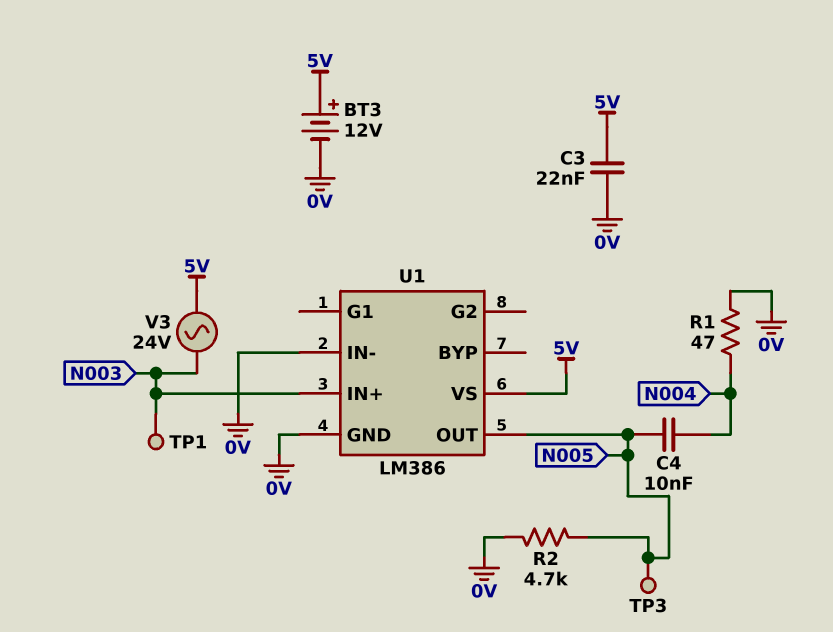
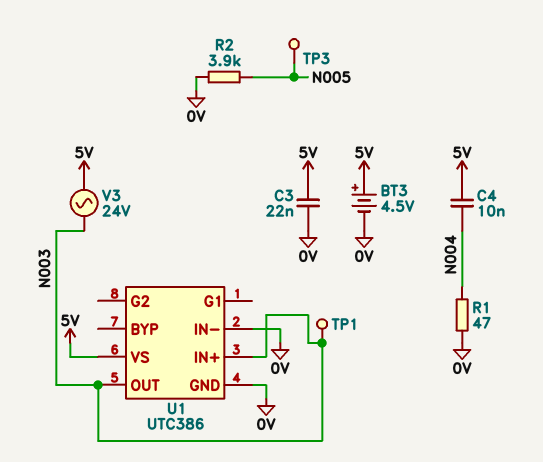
BT3: 12V (plus 5V, minus 0V) -> 4.5V (plus 5V, minus 0V)
C4: 10nF (N004, N005) -> 10nF (5V, N004)
R2: 4.7k (0V, N005) -> 3.9k (0V, N005)
U1: LM386 -> UTC386
U1 pin OUT: N005 -> N003

